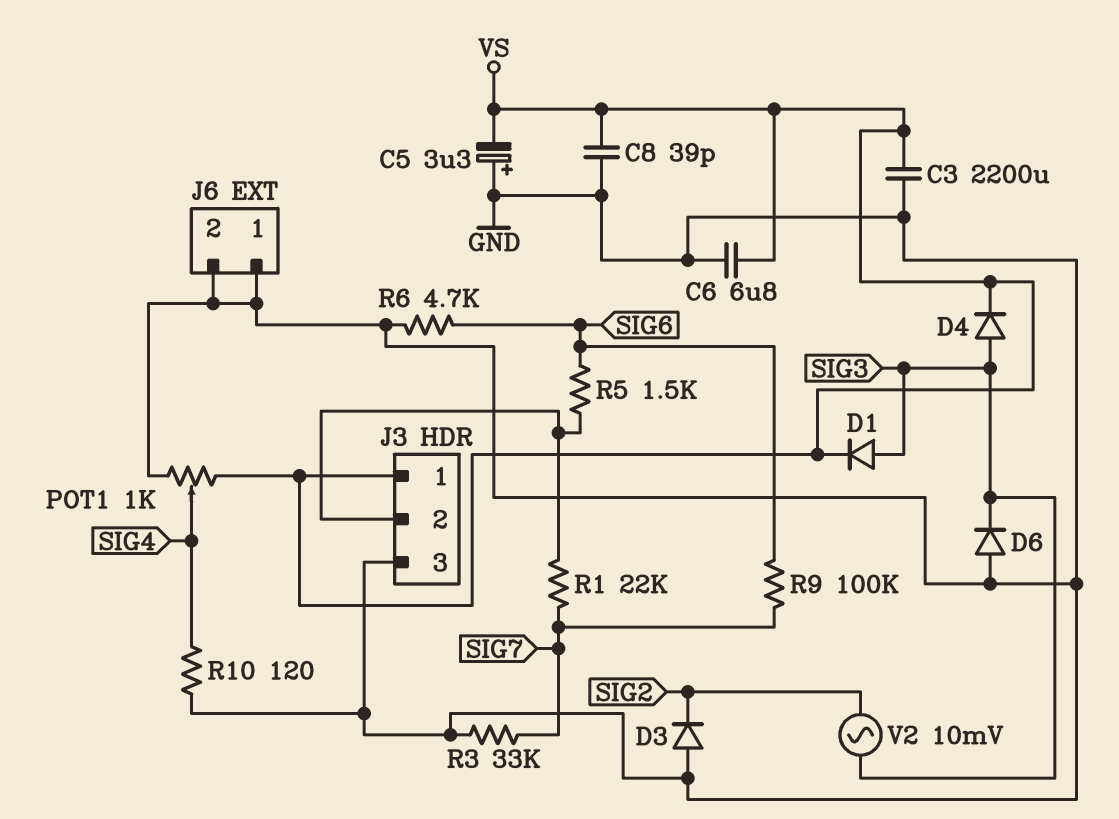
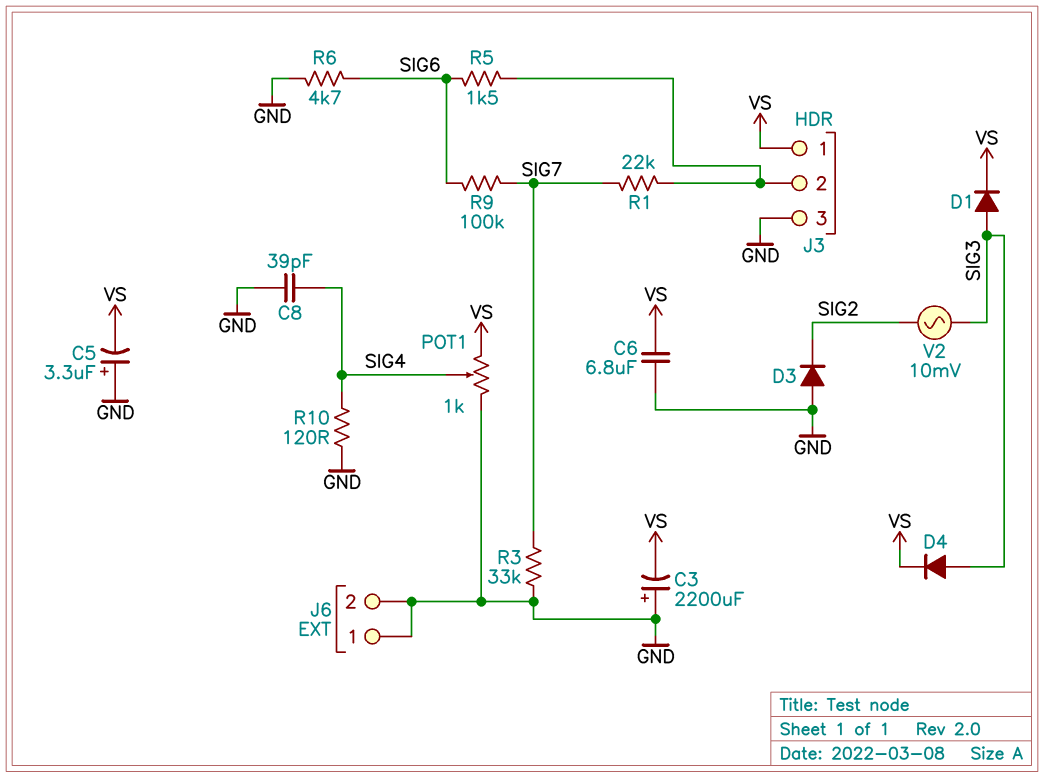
C3: 2200uF (GND, VS) -> 2200uF (plus GND, minus VS)
C8: 39pF (GND, VS) -> 39pF (GND, SIG4)
D6: diode (A GND, K SIG3) -> none

